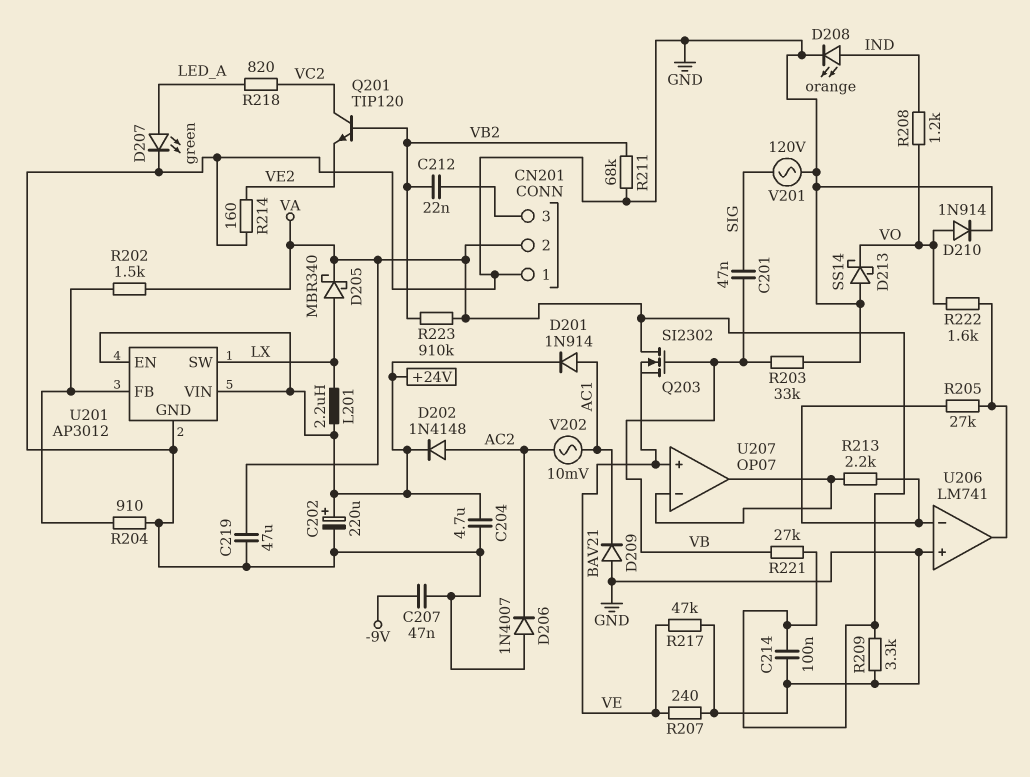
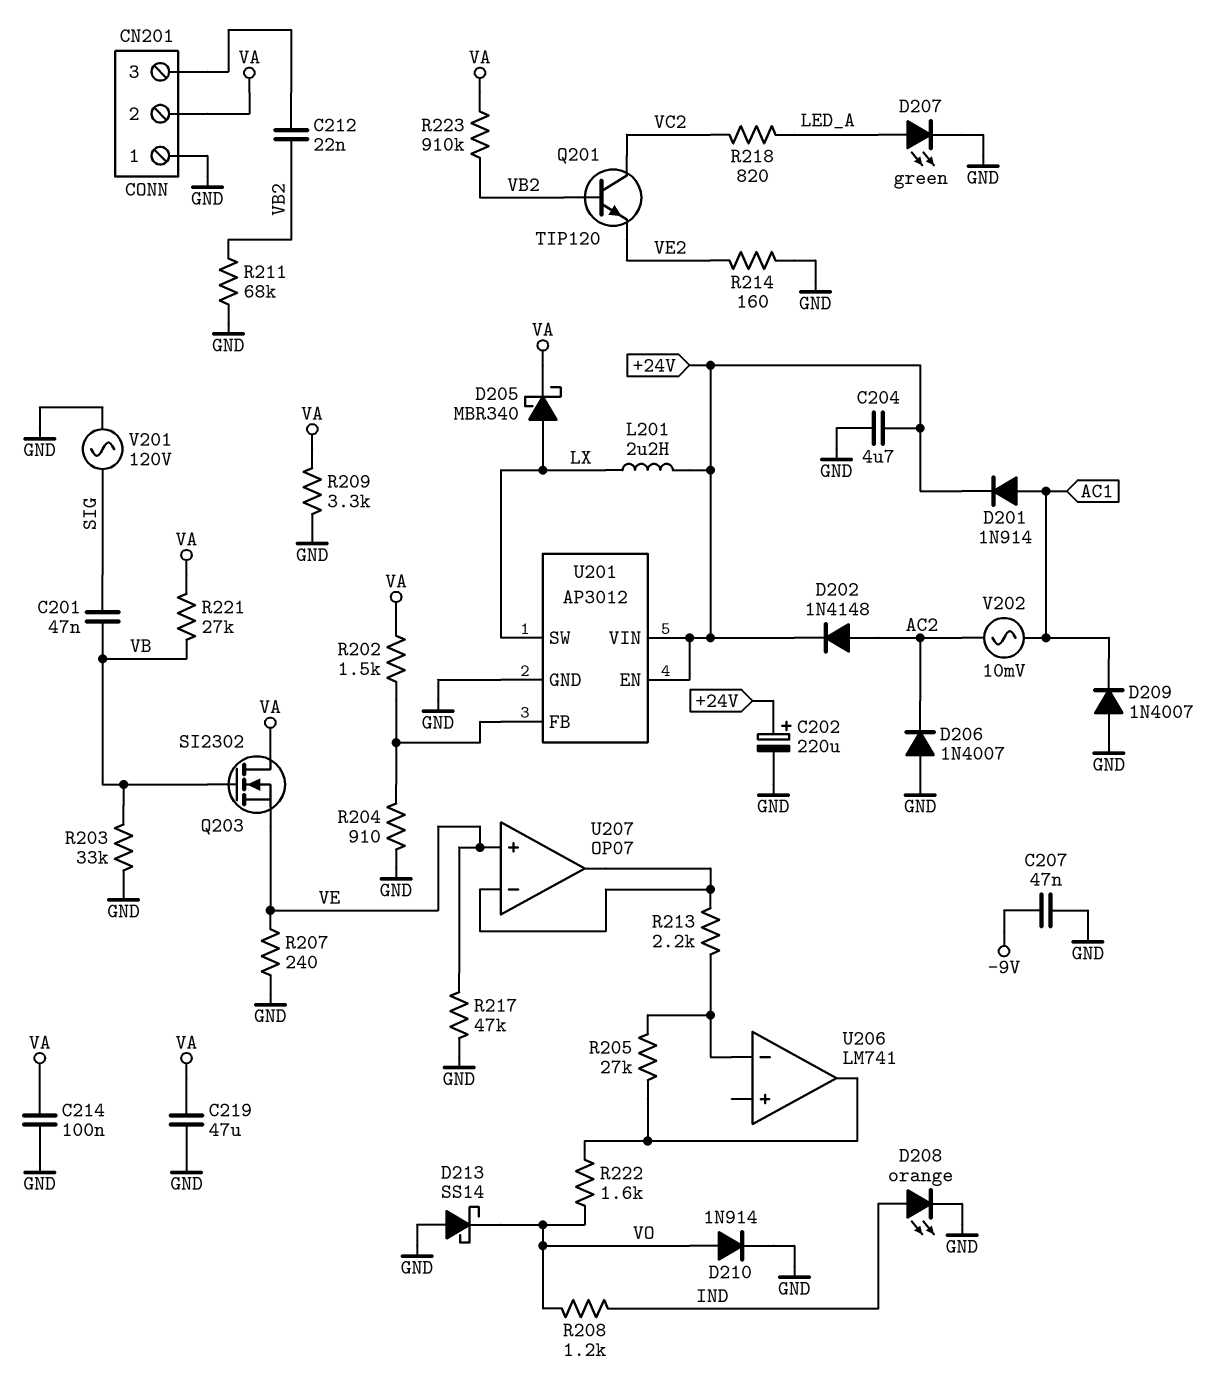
D209: diode BAV21 (A GND, K AC1) -> diode 1N4007 (A GND, K AC1)
U206 pin in+: GND -> none

